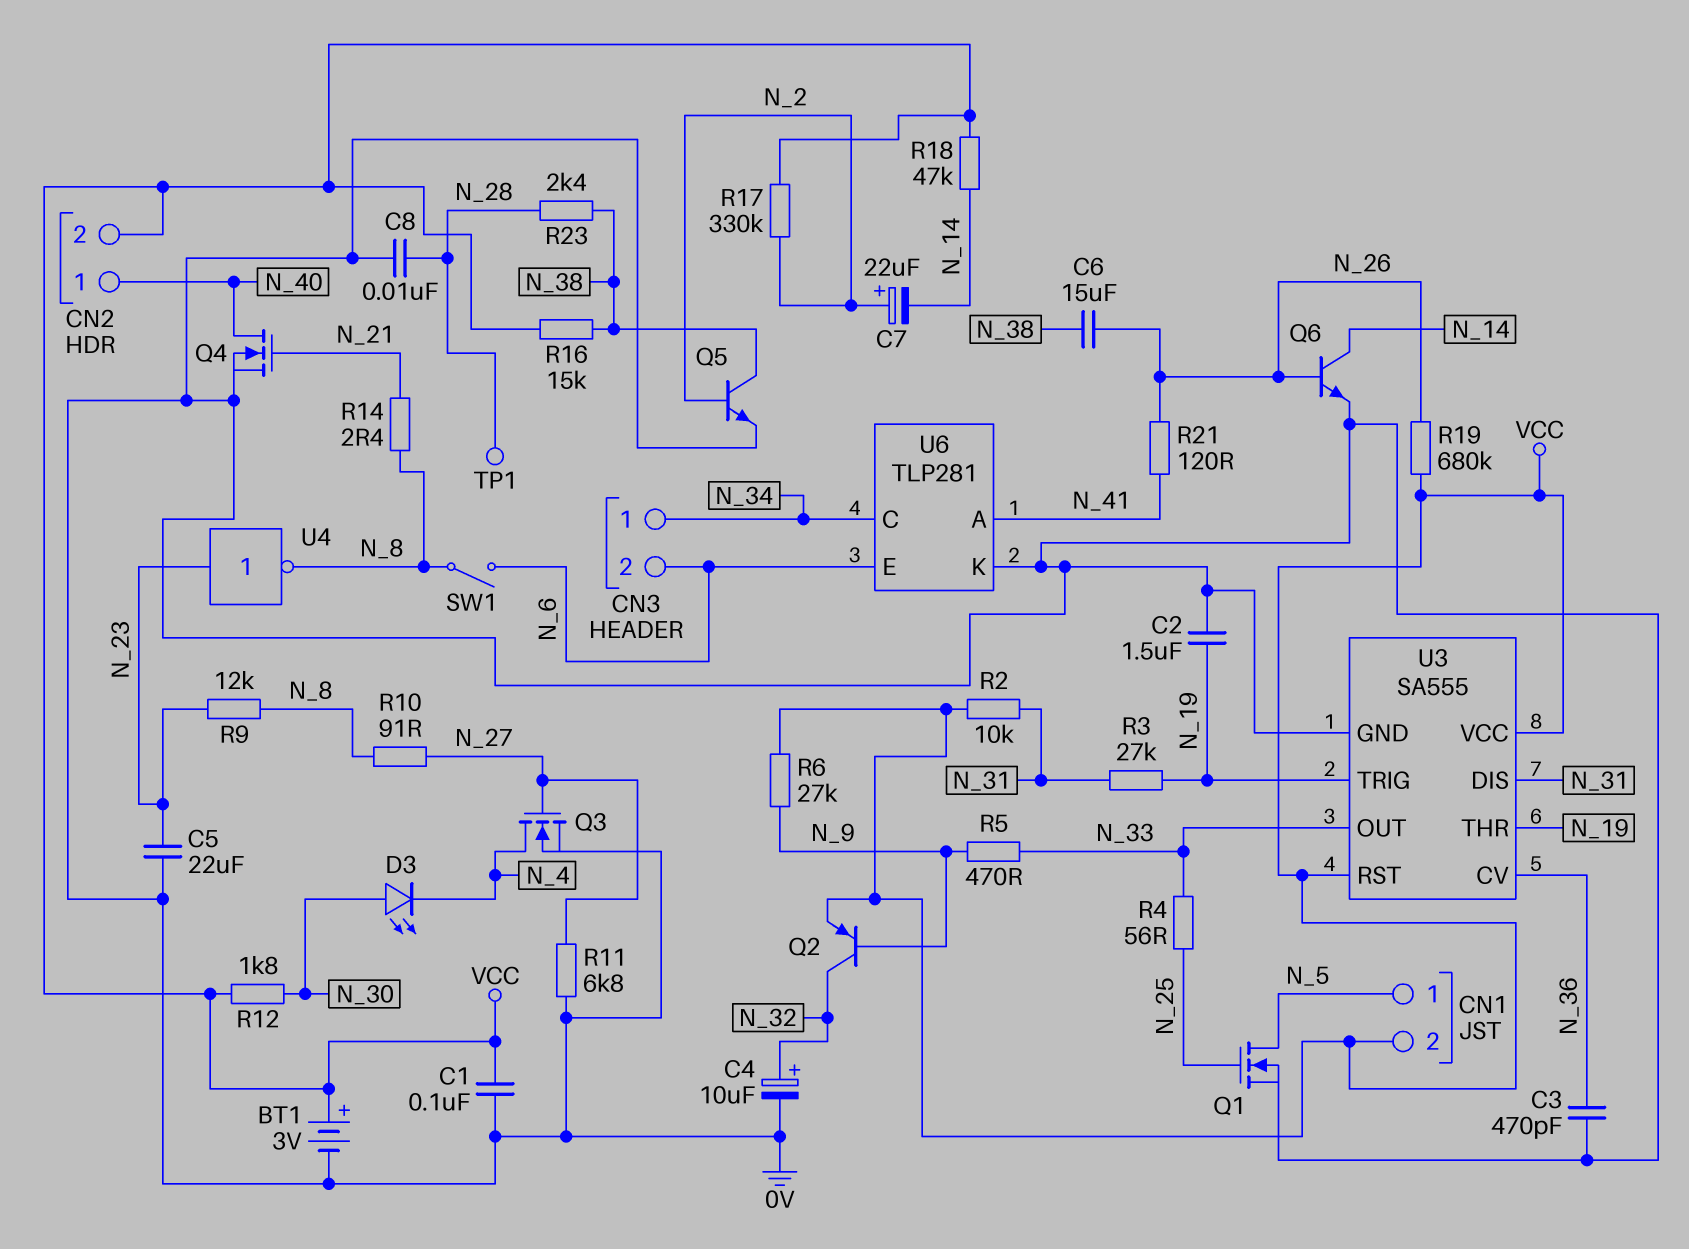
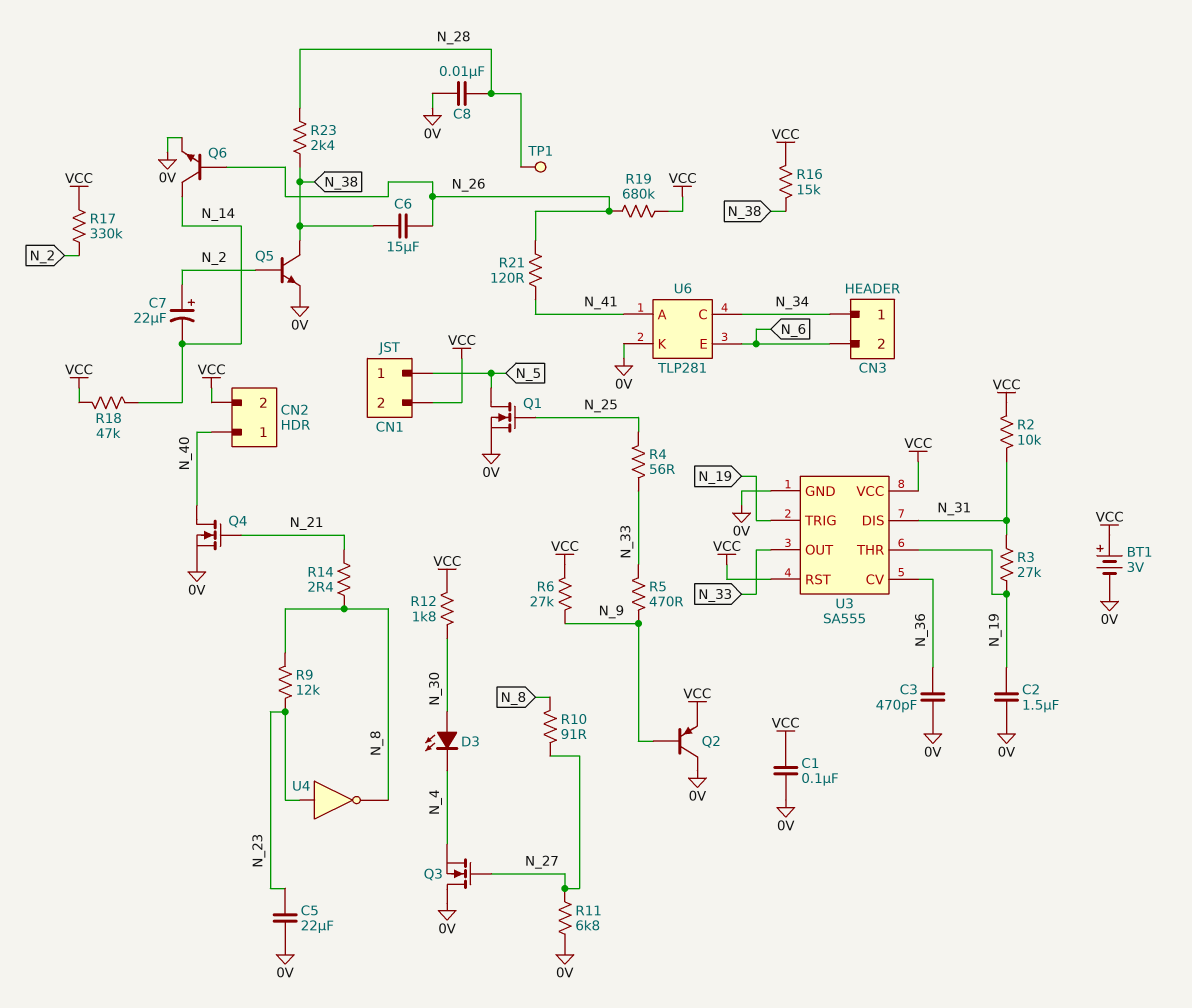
C4: 10uF (plus N_32, minus 0V) -> none
Q2: PNP (B N_9, C N_32, E VCC) -> PNP (B N_9, C 0V, E VCC)
Q3: NMOS (G N_27, D N_4, S 0V) -> NMOS (G N_27, D 0V, S N_4)
SW1: switch (N_6, N_8) -> none

